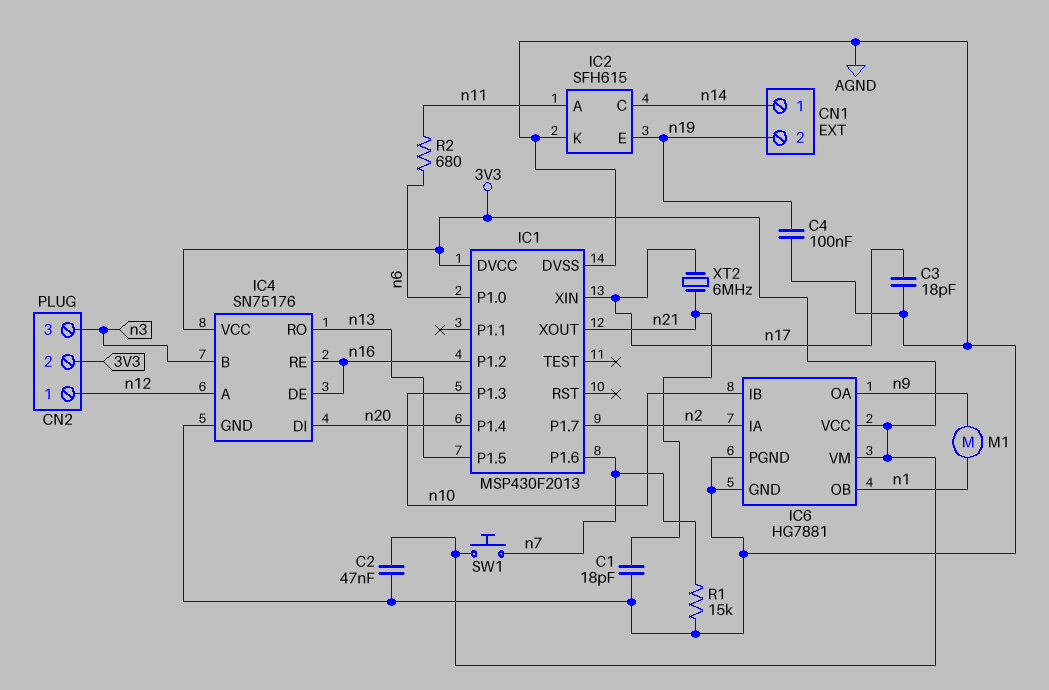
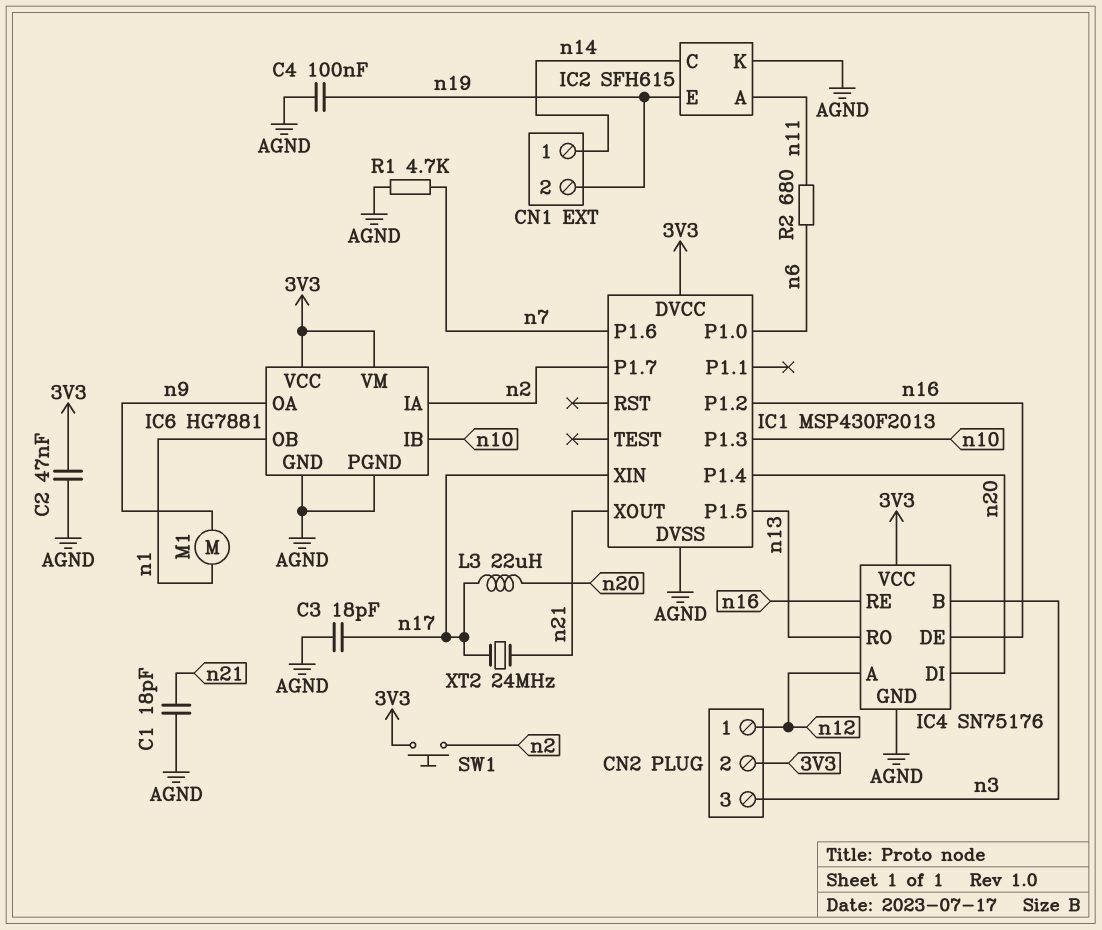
L3: none -> 22uH (n17, n20)
R1: 15k (AGND, n7) -> 4.7k (AGND, n7)
SW1: button (3V3, n7) -> button (3V3, n2)
XT2: 6MHz (n17, n21) -> 24MHz (n17, n21)

